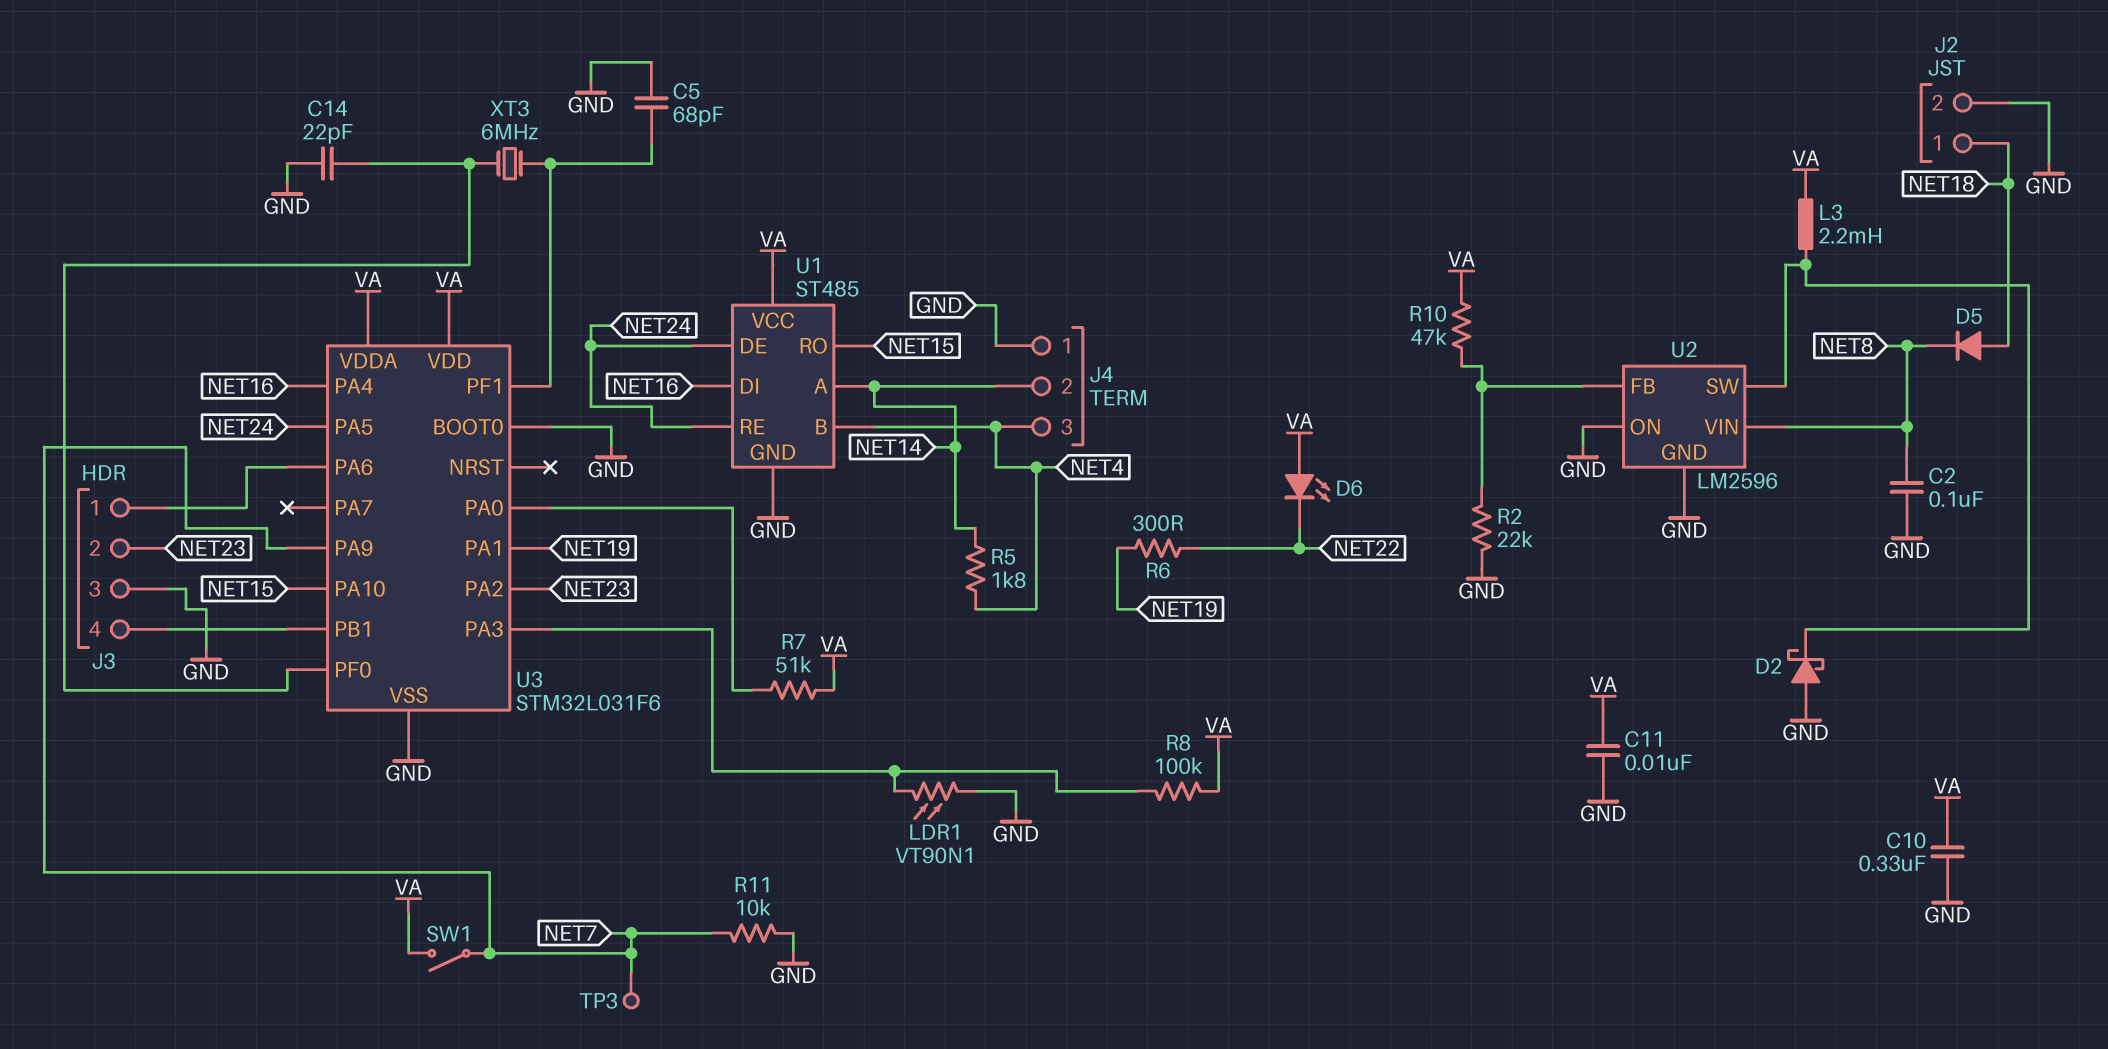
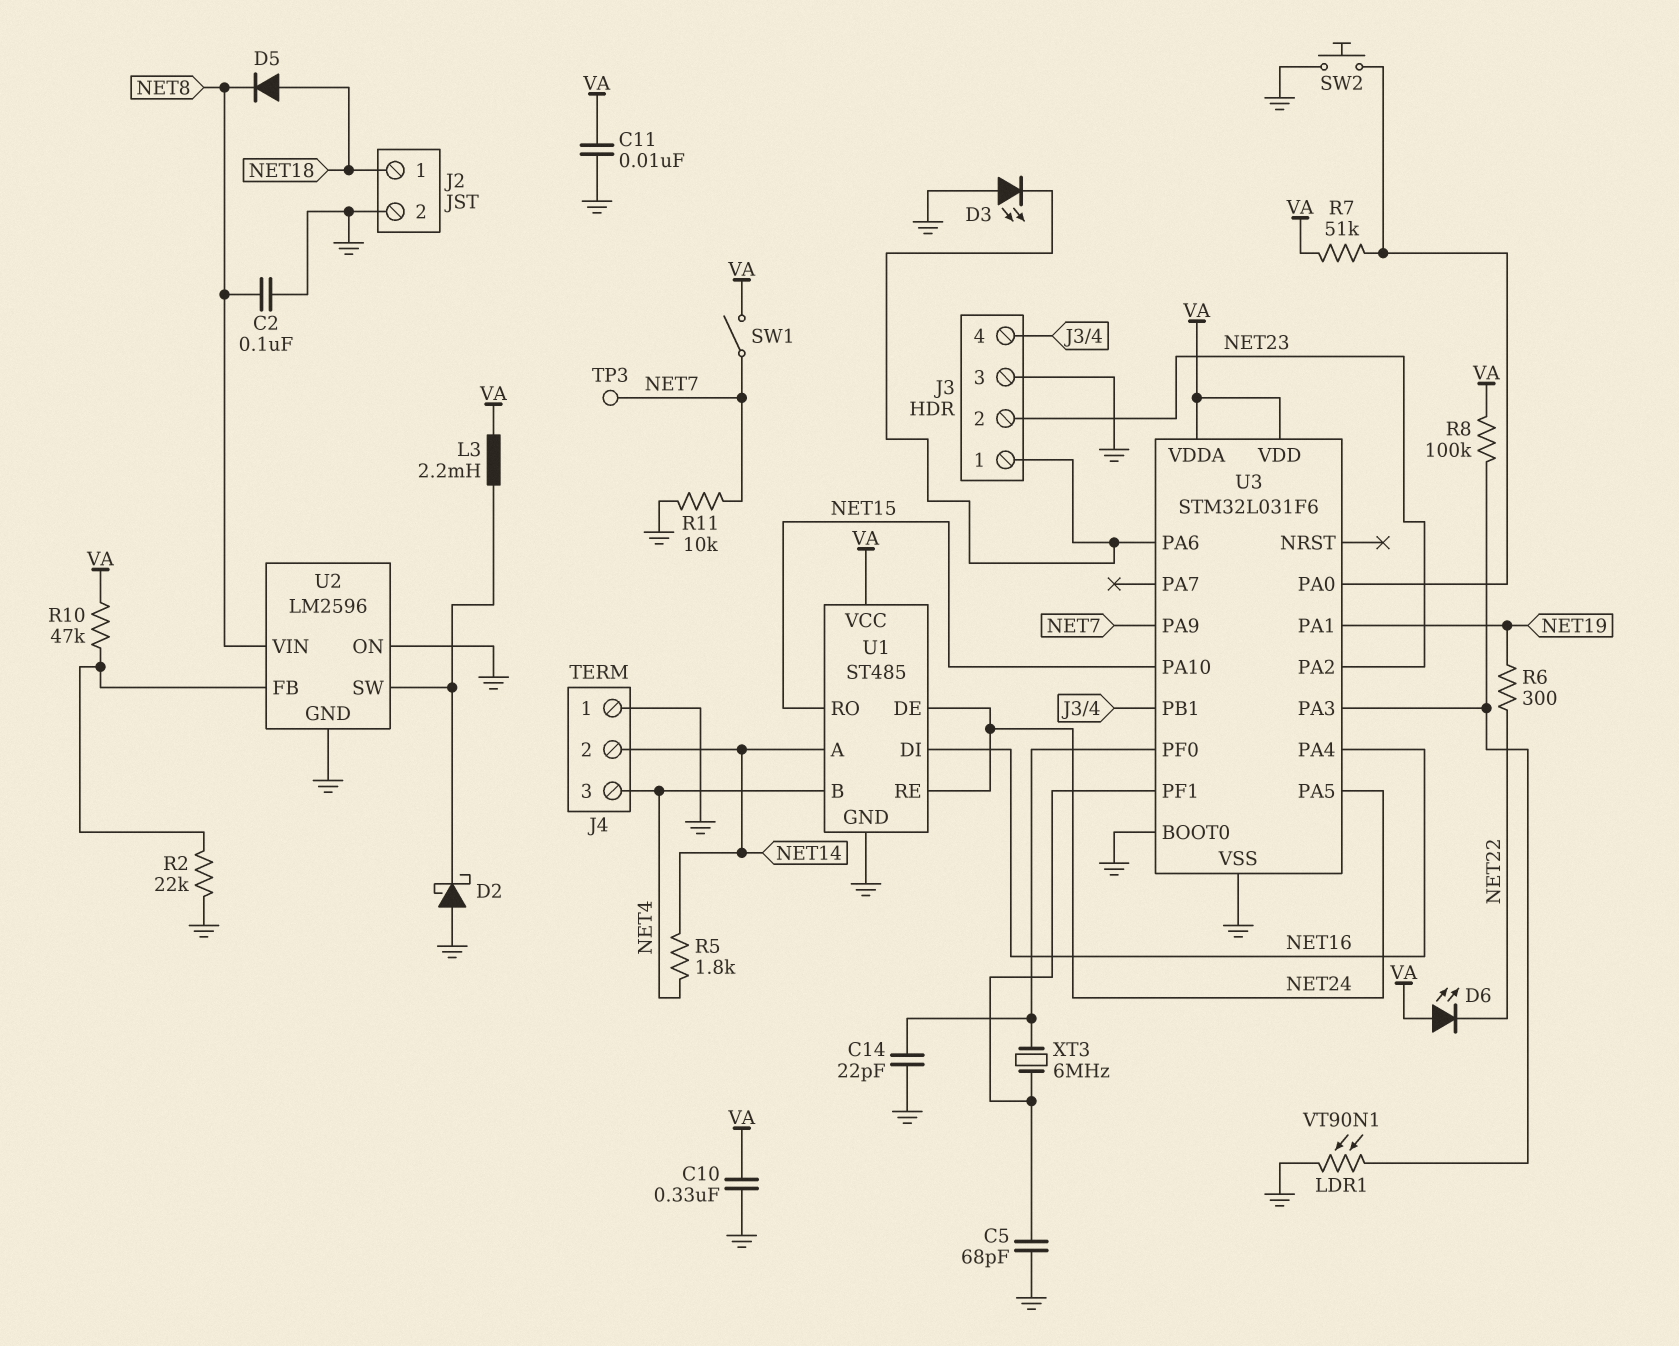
D3: none -> LED (A GND, K J3/1)
SW2: none -> button (GND, U3/PA0)

